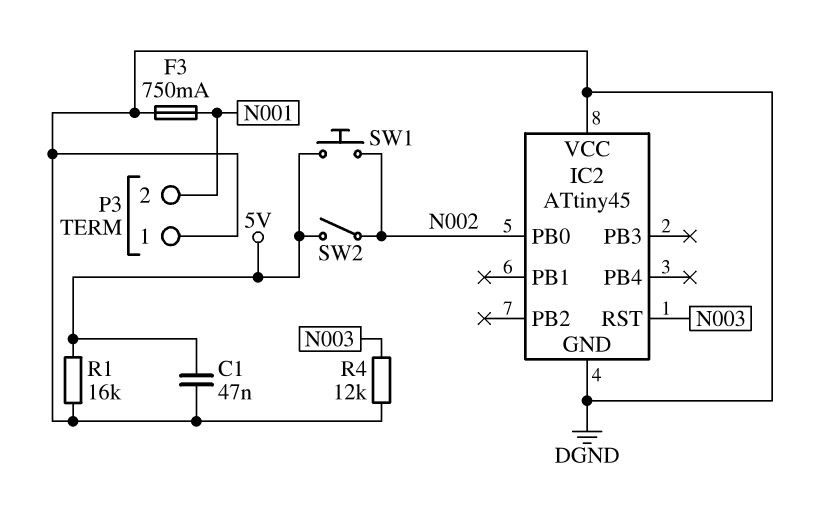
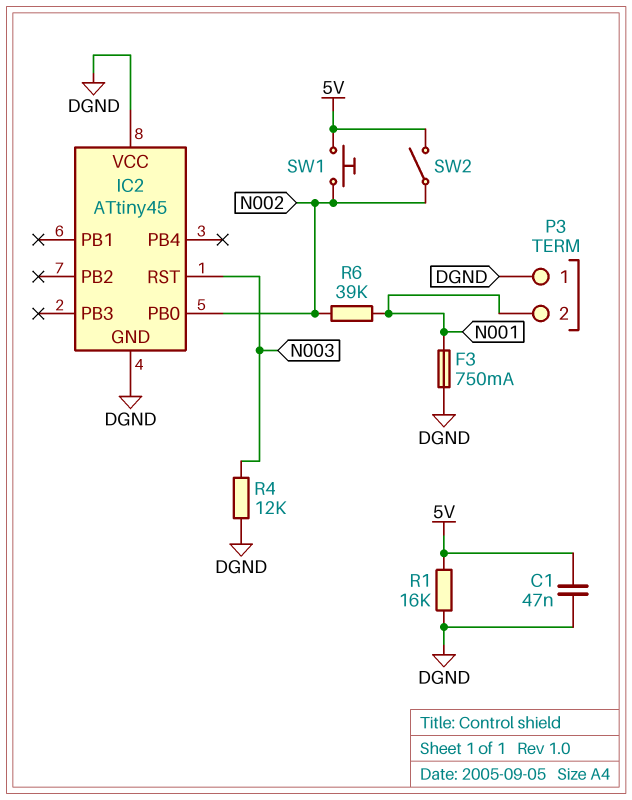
R6: none -> 39k (N001, N002)

